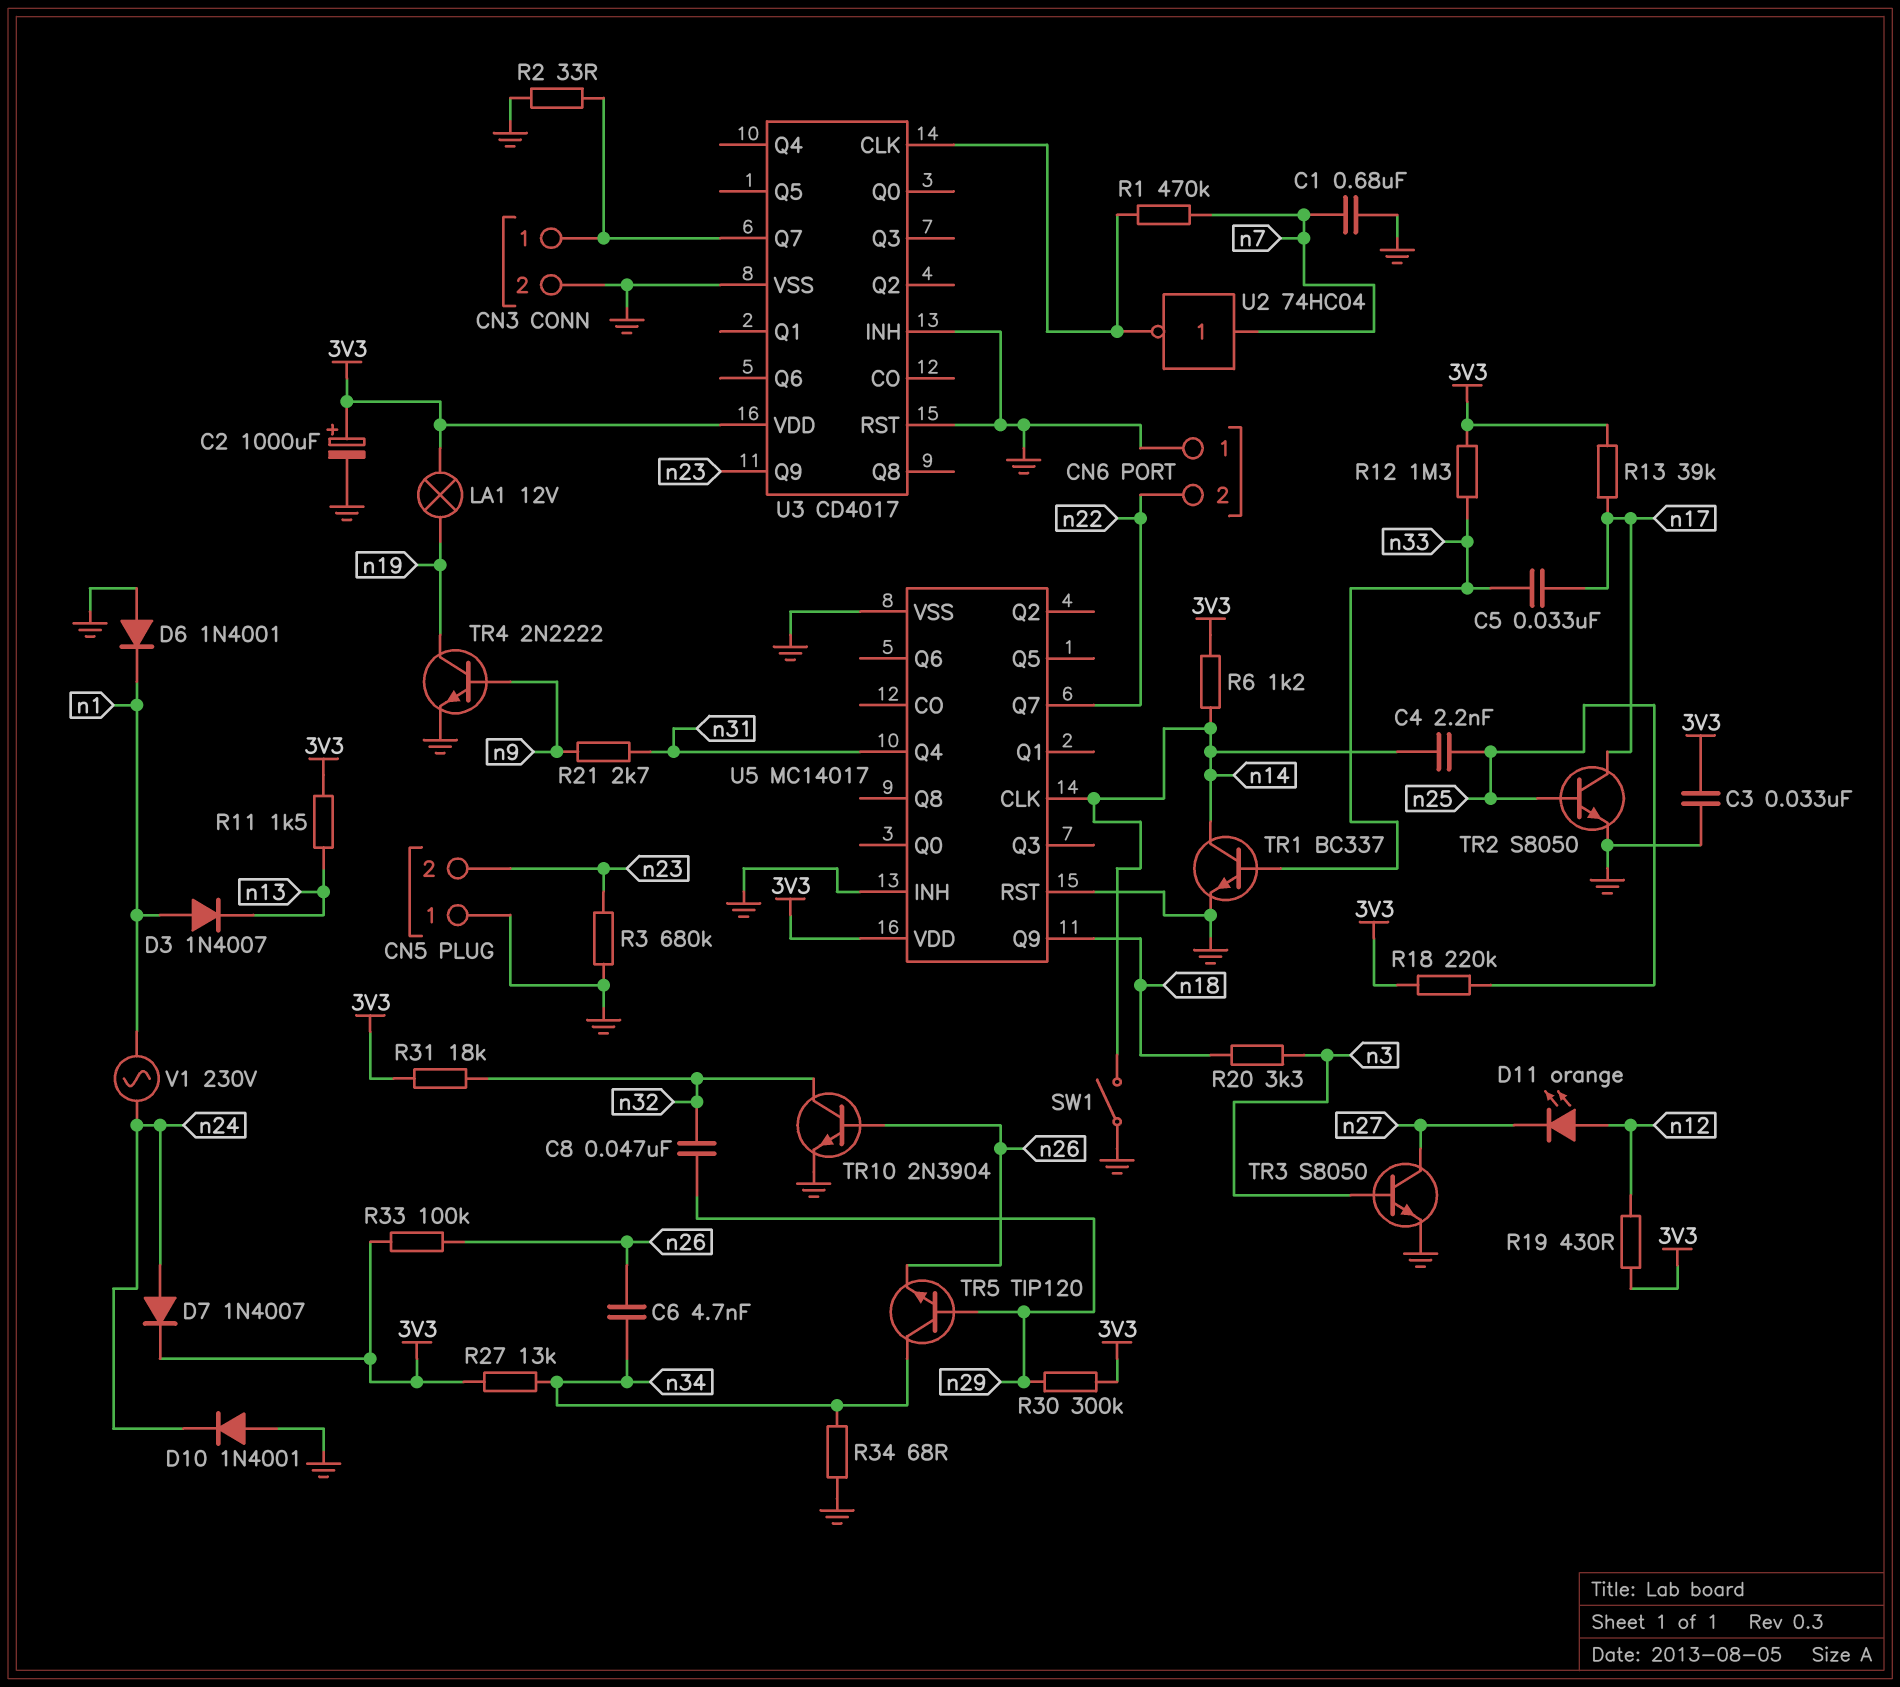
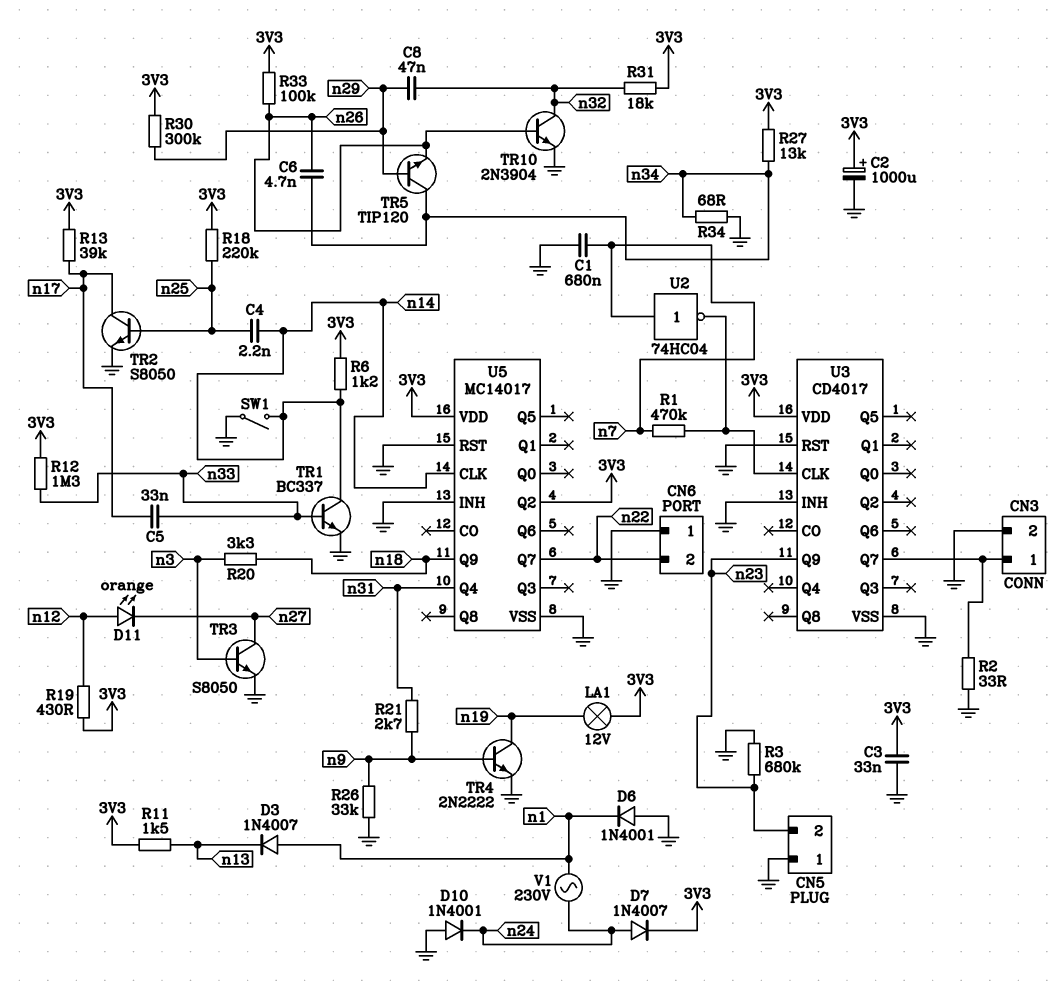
R26: none -> 33k (GND, n9)
U5 pin Q2: none -> 3V3

